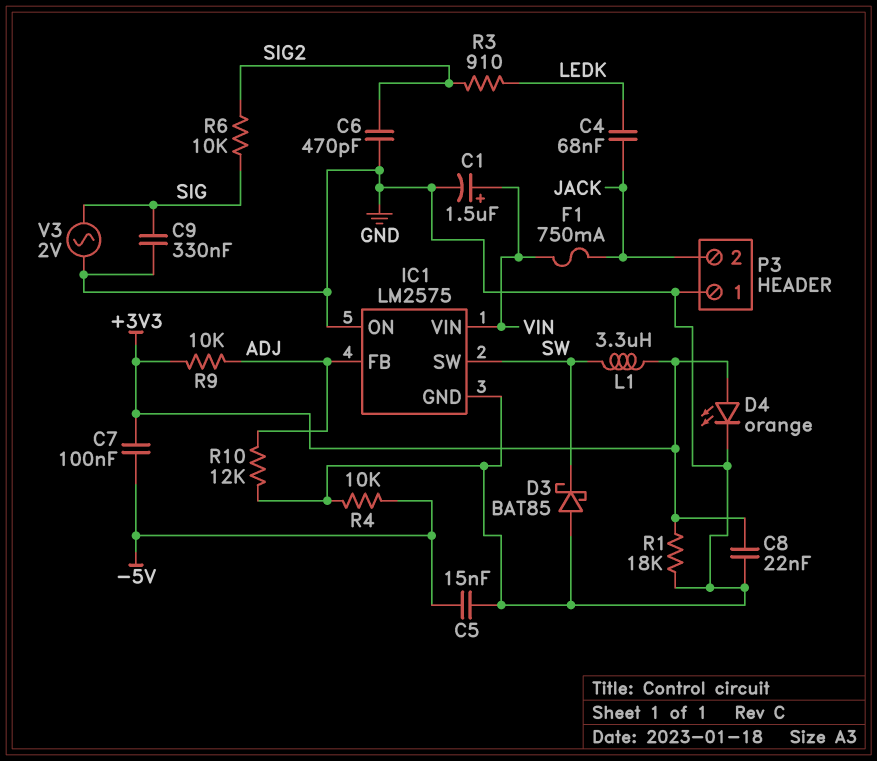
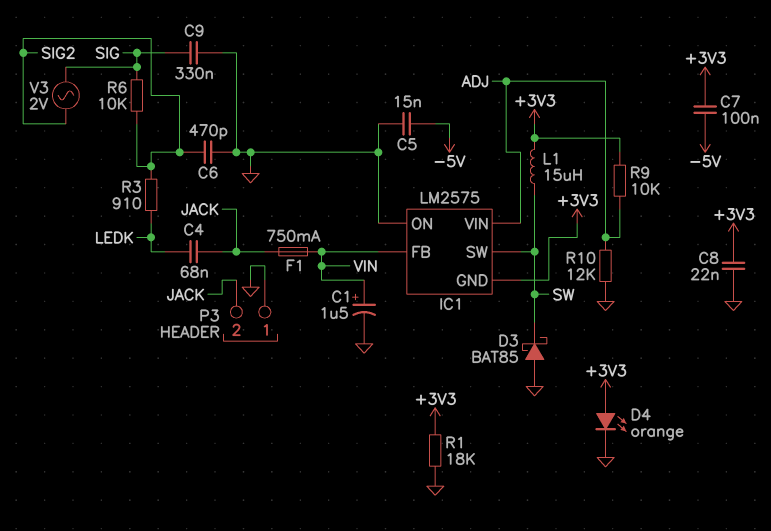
IC1 pin FB: ADJ -> VIN
IC1 pin GND: GND -> +3V3
IC1 pin VIN: VIN -> ADJ
L1: 3.3uH (+3V3, SW) -> 15uH (+3V3, SW)
R4: 10k (-5V, GND) -> none
V3: AC 2V (GND, SIG) -> AC 2V (SIG, SIG2)

